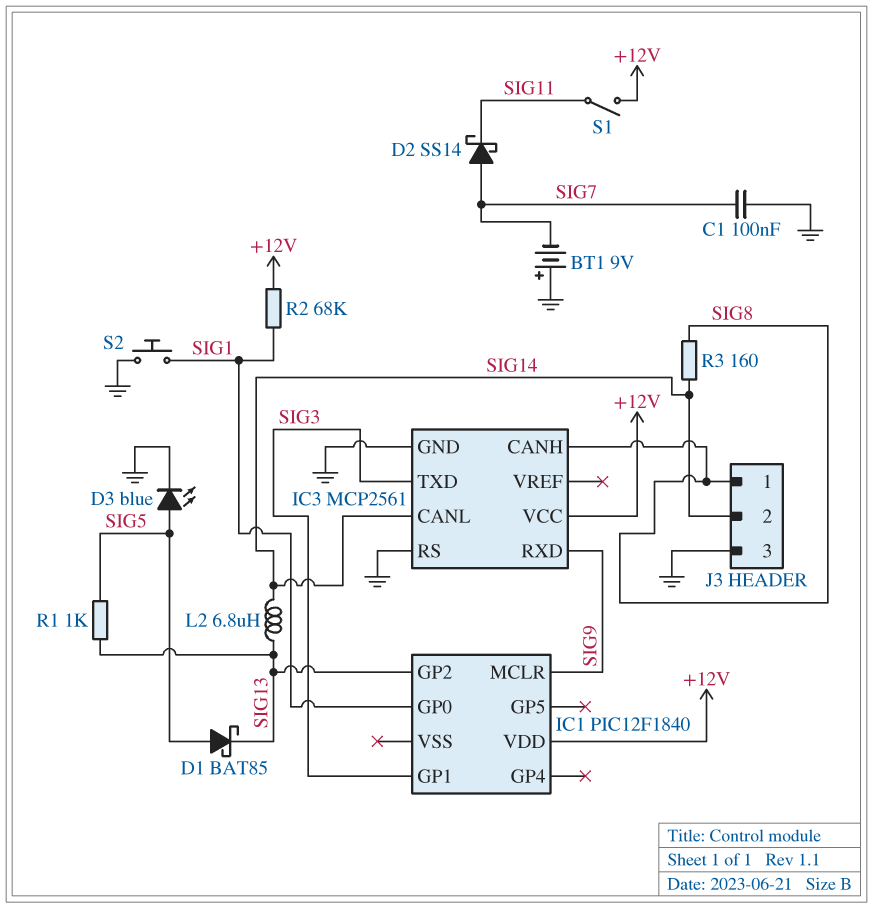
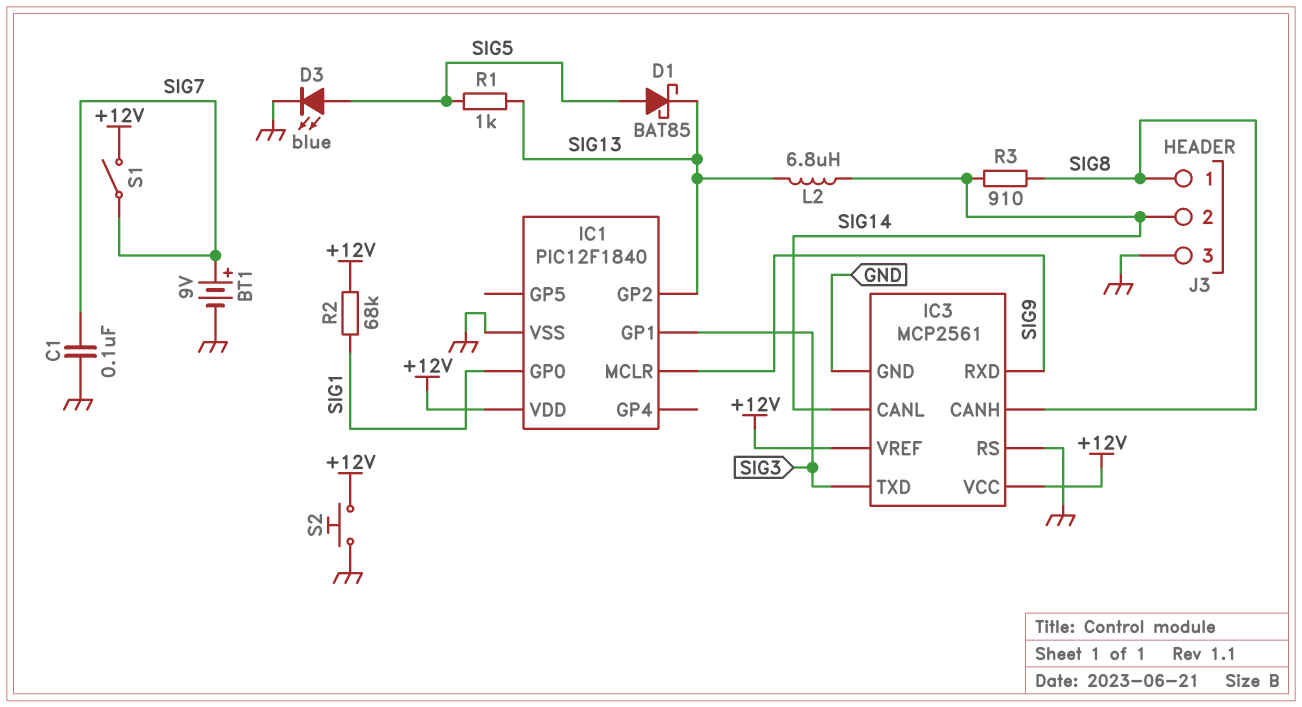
BT1: 9V (plus GND, minus SIG7) -> 9V (plus SIG7, minus GND)
D2: schottky SS14 (A SIG7, K SIG11) -> none
IC1 pin VSS: none -> GND
IC3 pin VREF: none -> +12V
R3: 160 (SIG8, SIG14) -> 910 (SIG8, SIG14)
S1: switch (+12V, SIG11) -> switch (+12V, SIG7)
S2: button (GND, SIG1) -> button (+12V, GND)

